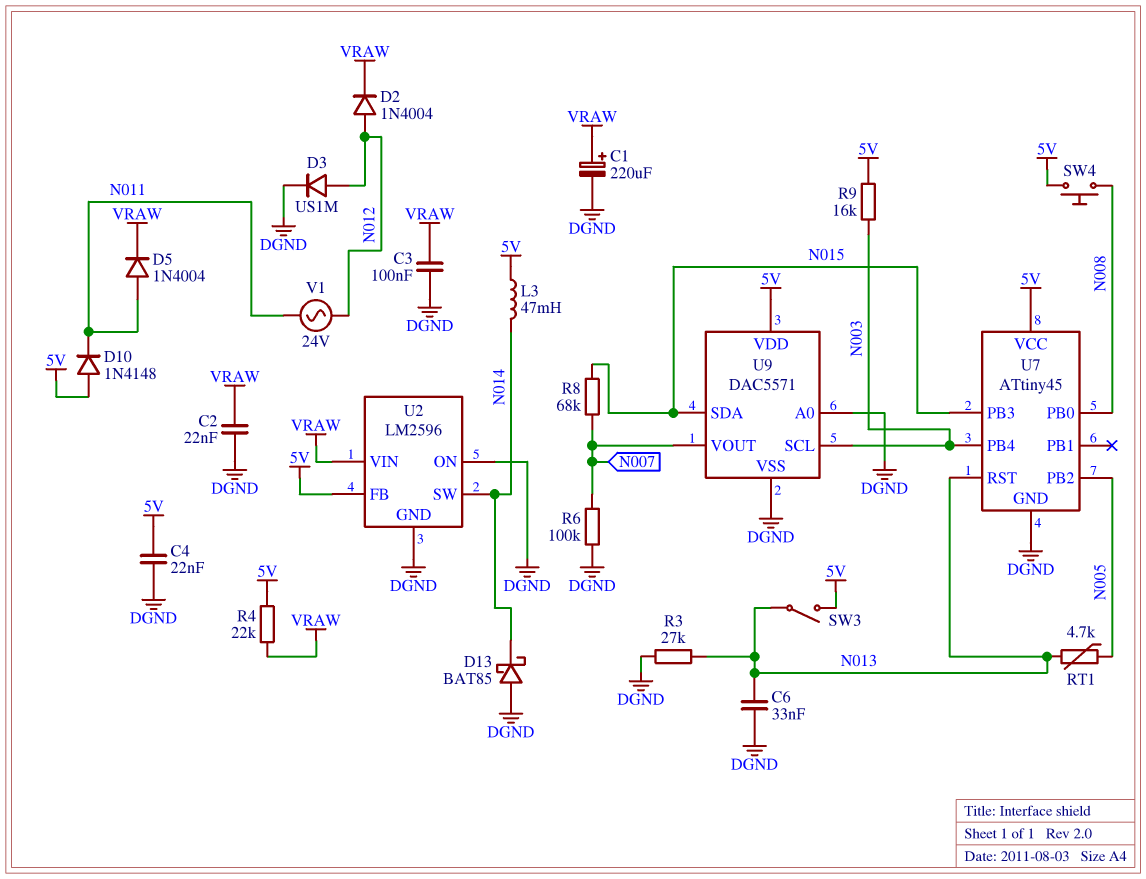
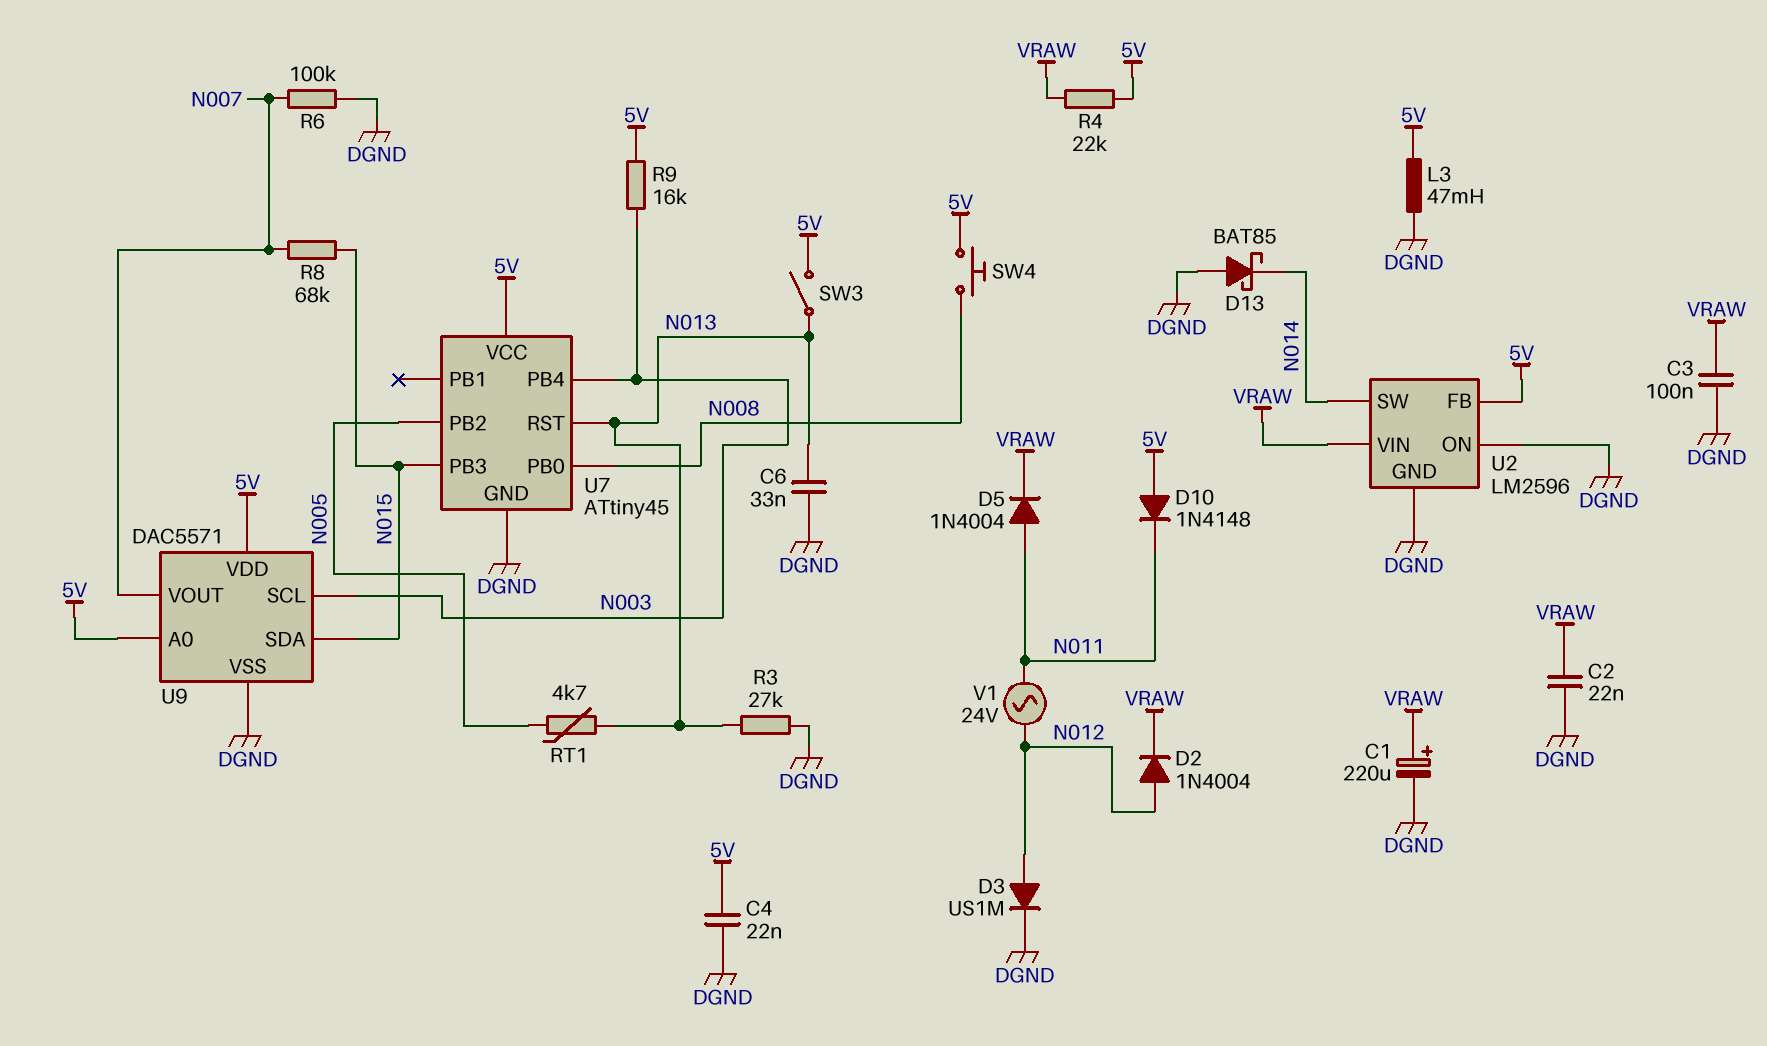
L3: 47mH (5V, N014) -> 47mH (5V, DGND)
U9 pin A0: DGND -> 5V

